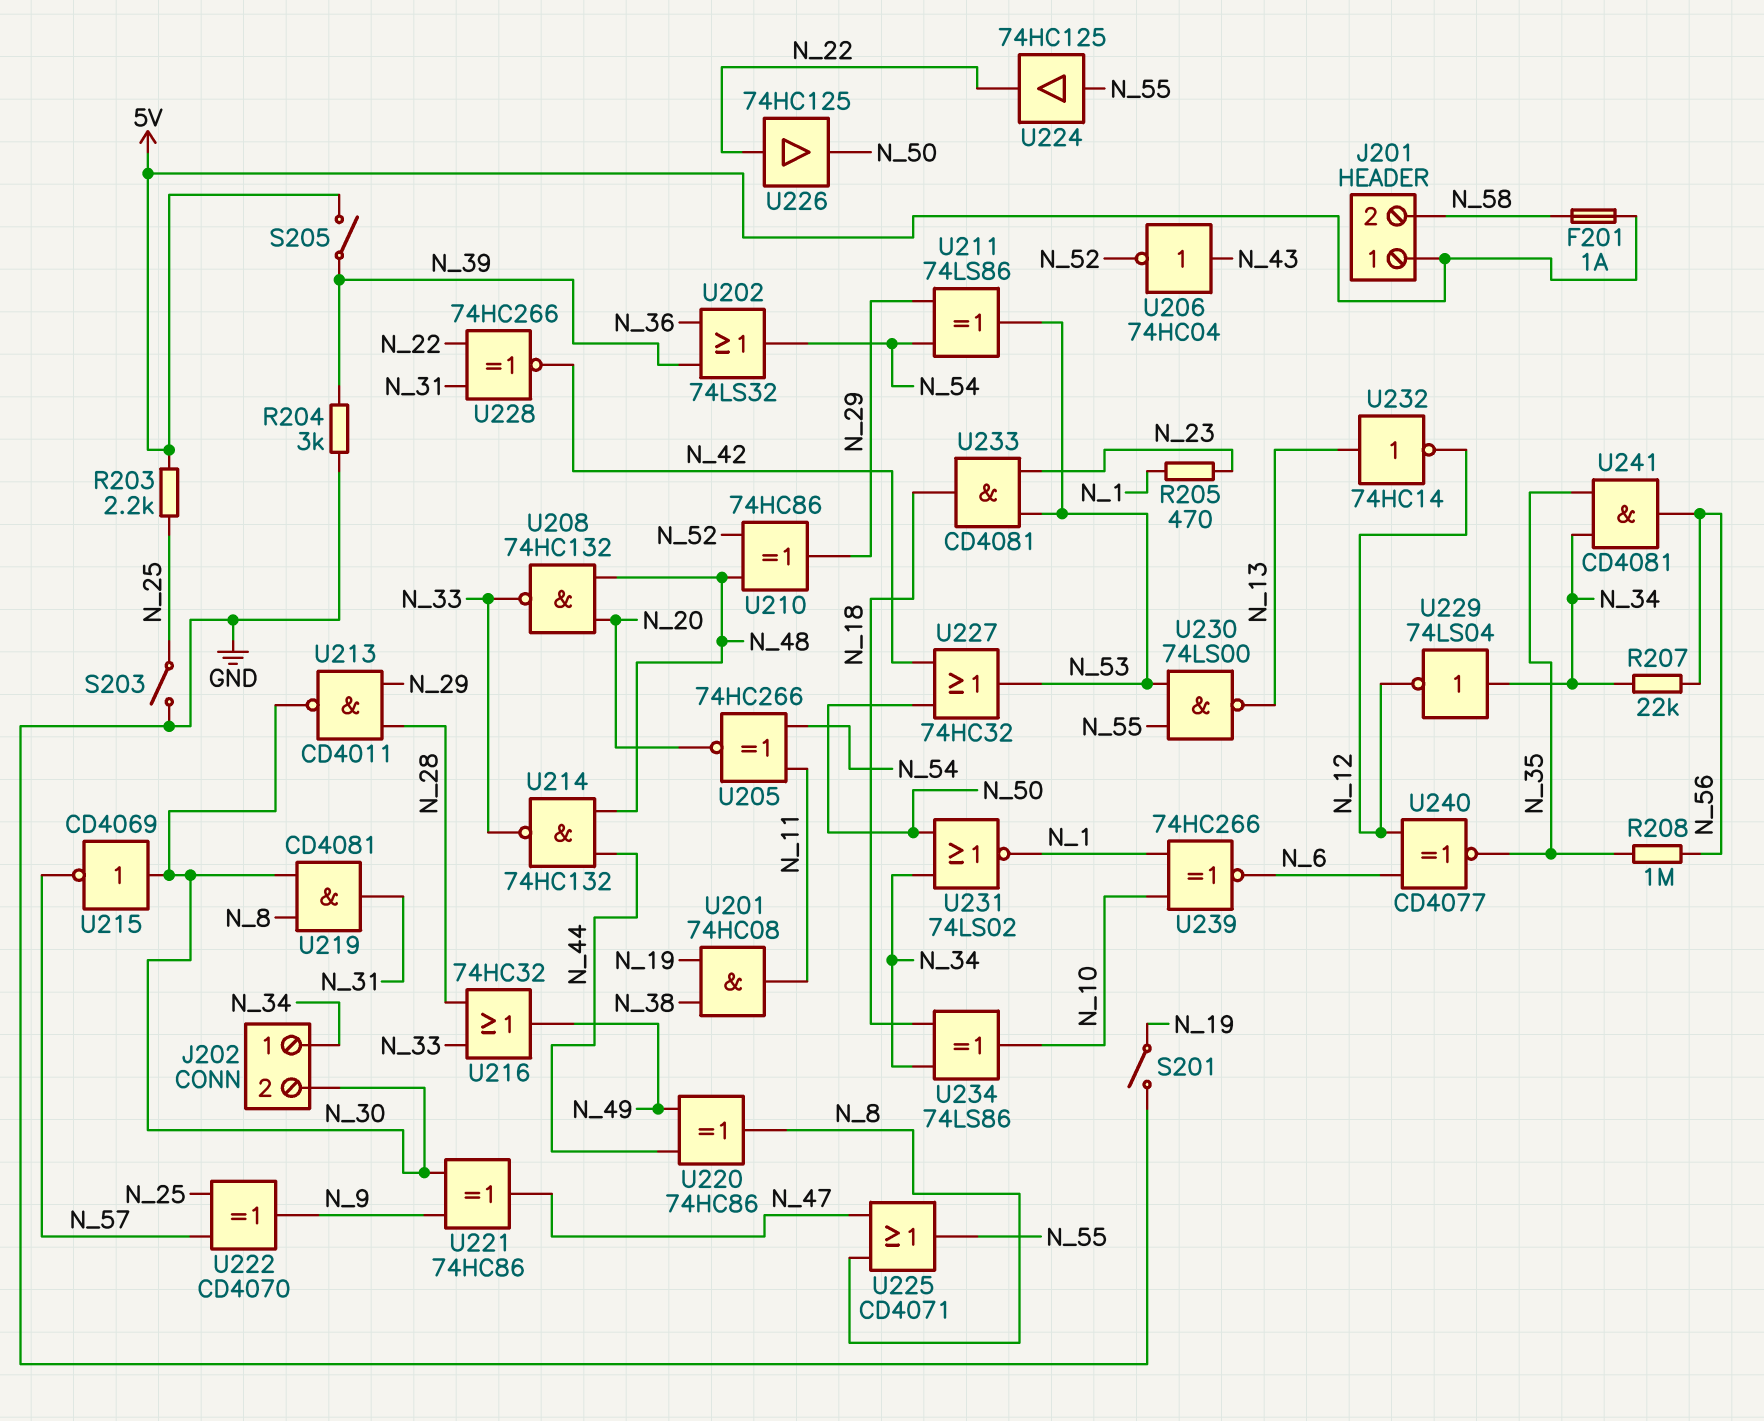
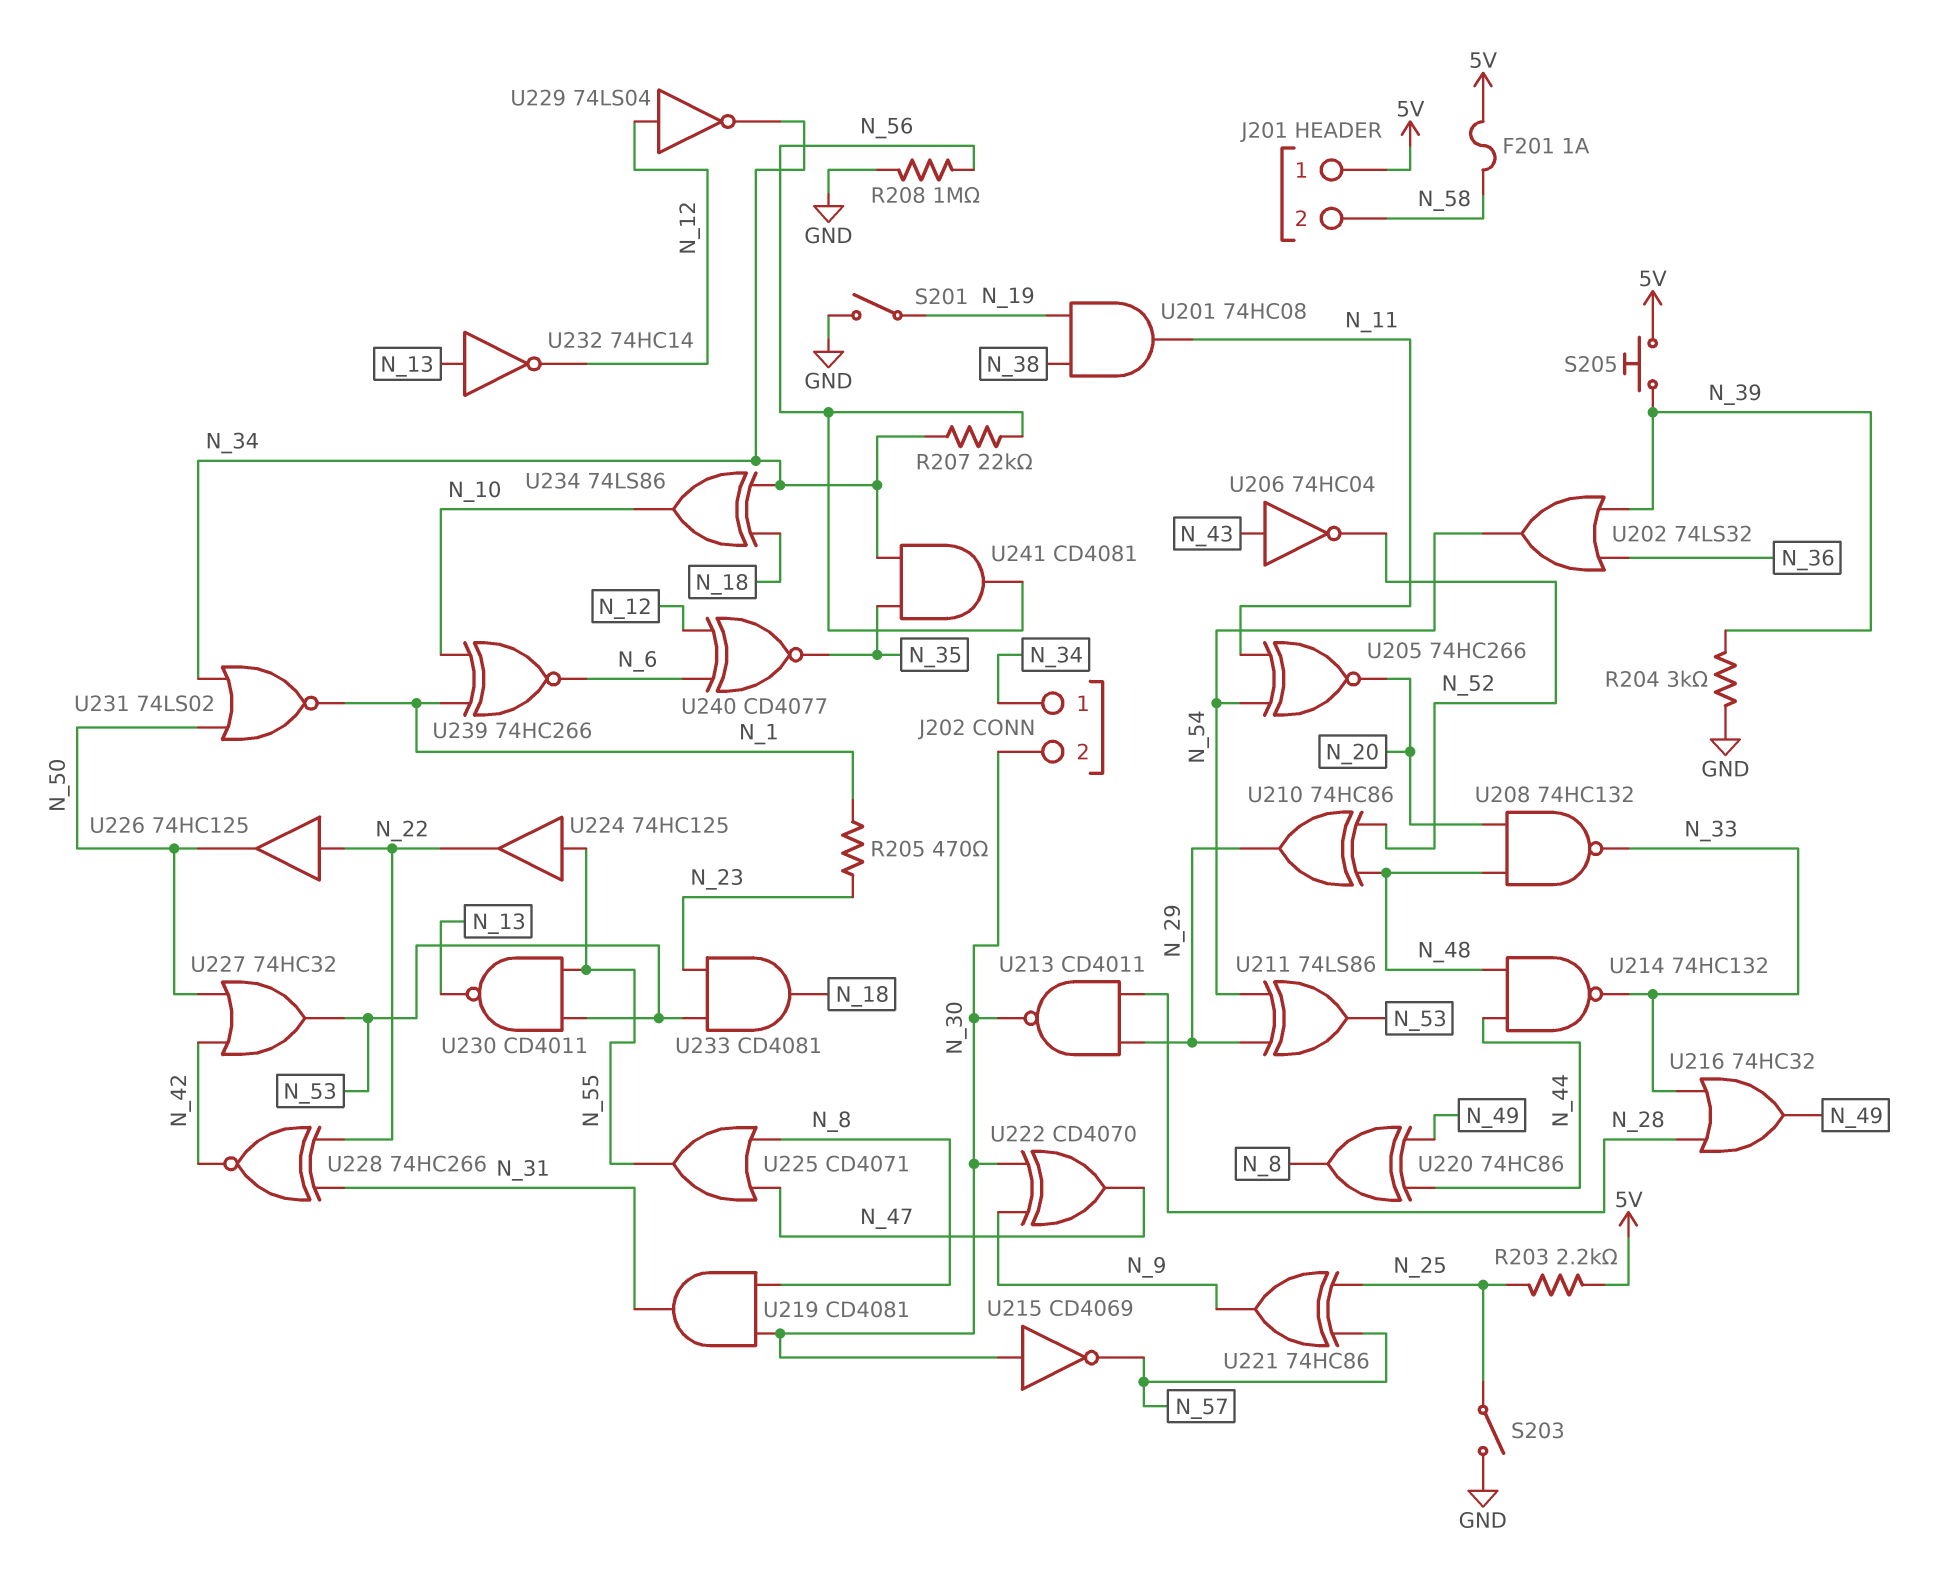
R208: 1M (N_35, N_56) -> 1M (GND, N_56)
S205: switch (5V, N_39) -> button (5V, N_39)
U221: XOR 74HC86 (in N_9, in N_30, out N_47) -> XOR 74HC86 (in N_25, in N_57, out N_9)
U222: XOR CD4070 (in N_25, in N_57, out N_9) -> XOR CD4070 (in N_9, in N_30, out N_47)
U229: NOT 74LS04 (in N_34, out N_12) -> NOT 74LS04 (in N_12, out N_34)
U230: NAND 74LS00 (in N_53, in N_55, out N_13) -> NAND CD4011 (in N_53, in N_55, out N_13)

